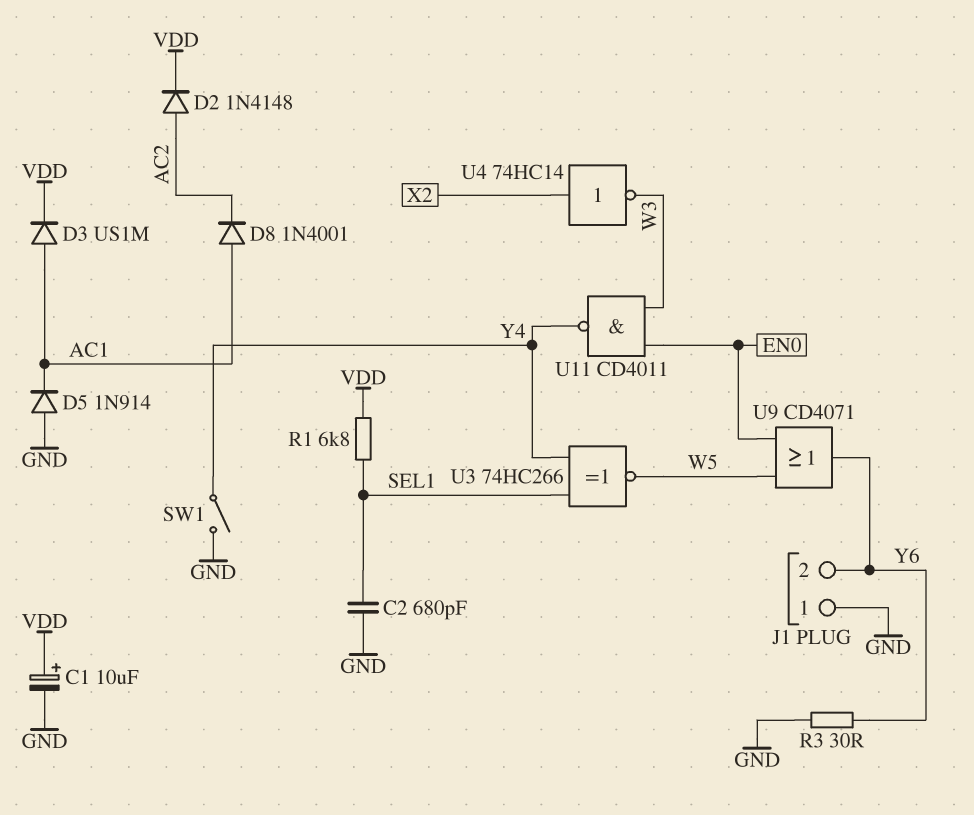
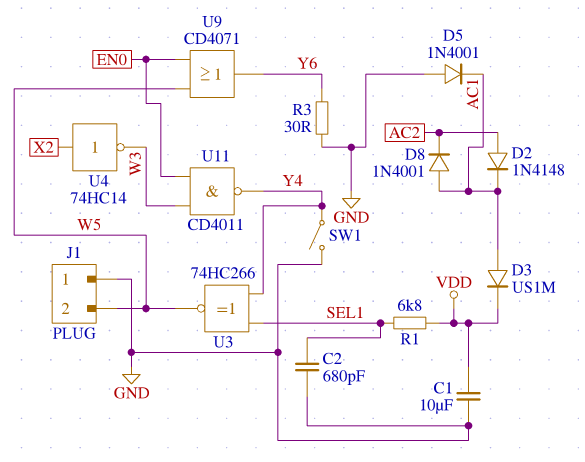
C1: 10uF (plus VDD, minus GND) -> 10uF (GND, VDD)
D2: diode 1N4148 (A AC2, K VDD) -> diode 1N4148 (A AC2, K AC1)
D5: diode 1N914 (A GND, K AC1) -> diode 1N4001 (A GND, K AC1)
J1 pin 2: Y6 -> W5

